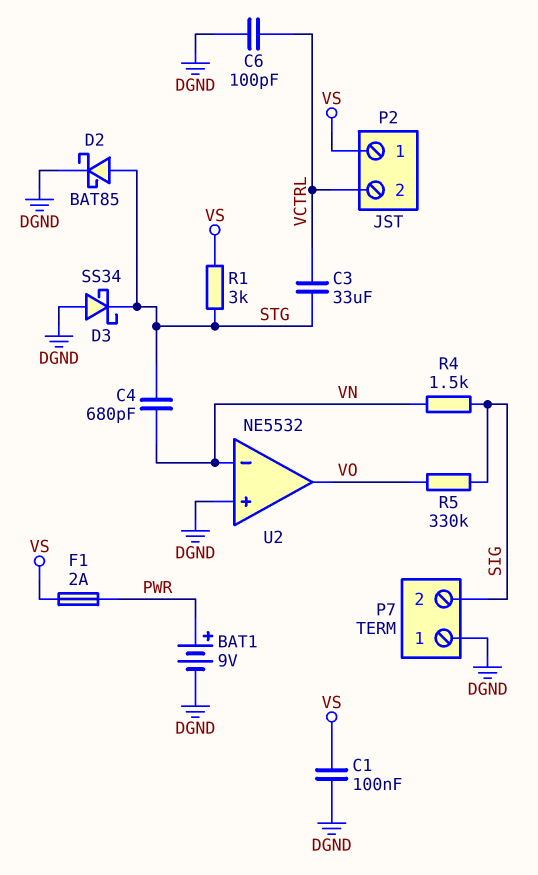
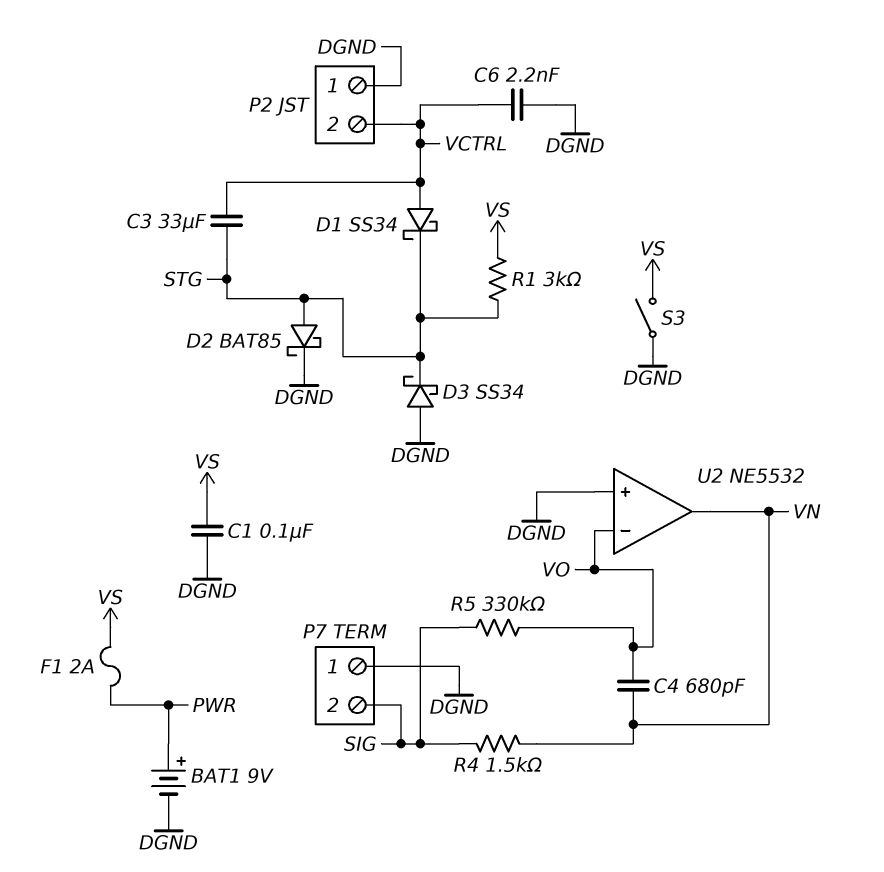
C4: 680pF (STG, VN) -> 680pF (VN, VO)
C6: 100pF (DGND, VCTRL) -> 2.2nF (DGND, VCTRL)
D1: none -> schottky SS34 (A VCTRL, K STG)
P2 pin 1: VS -> DGND
S3: none -> switch (DGND, VS)
U2 pin in-: VN -> VO
U2 pin out: VO -> VN

